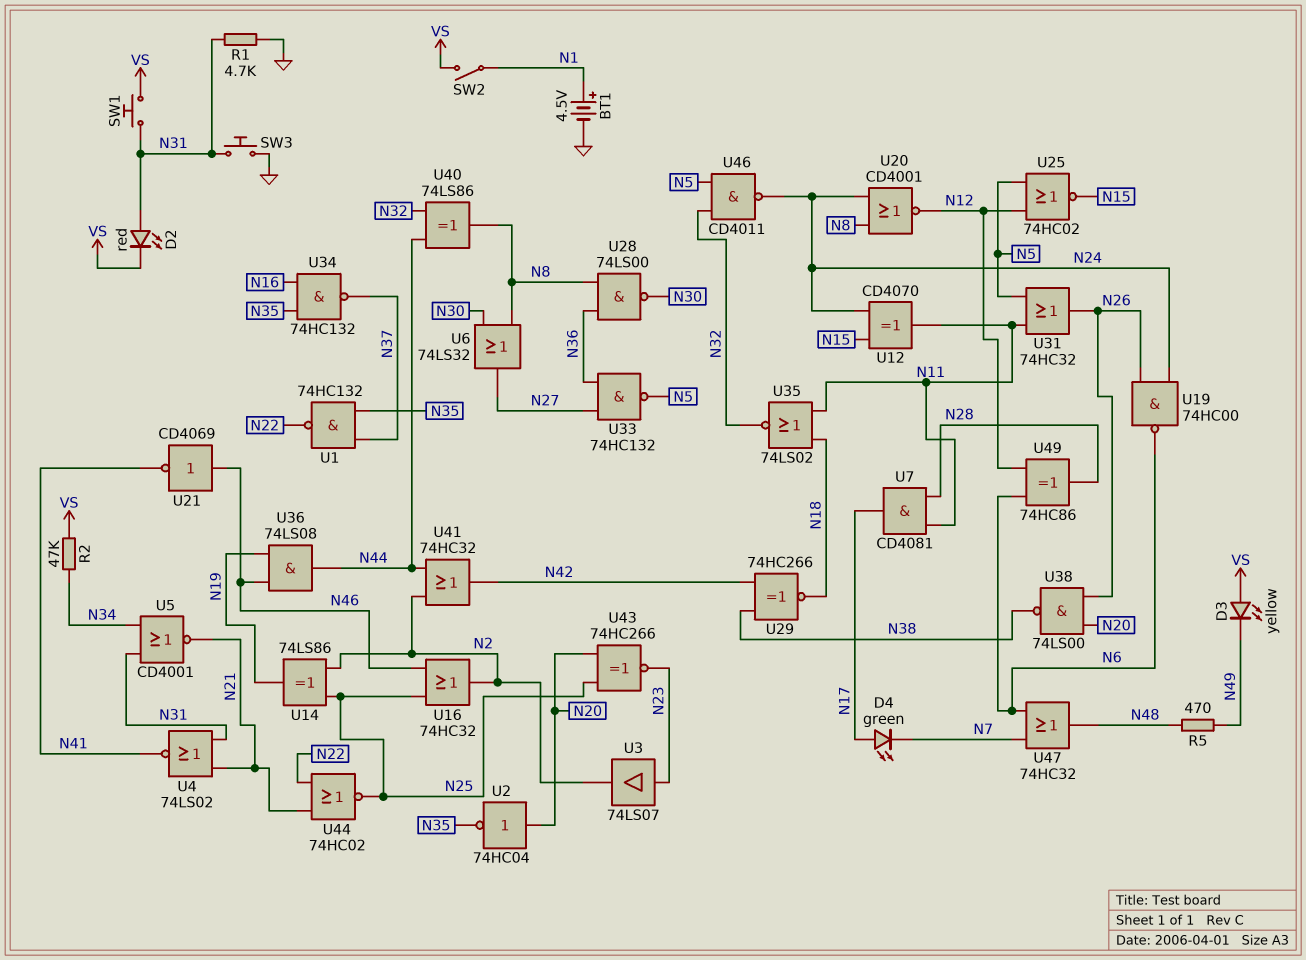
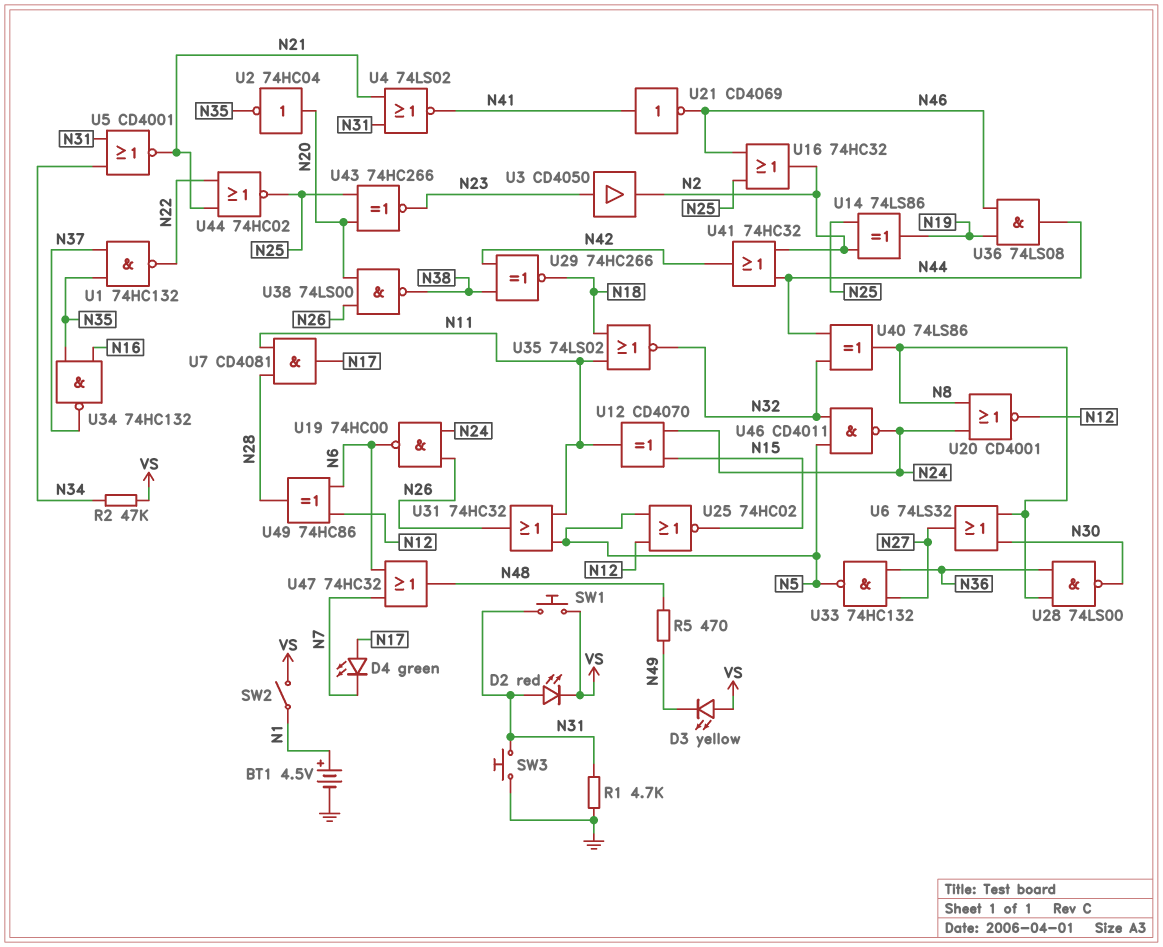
U3: buffer 74LS07 (in N23, out N2) -> buffer CD4050 (in N23, out N2)
U21: NOT CD4069 (in N46, out N41) -> NOT CD4069 (in N41, out N46)

